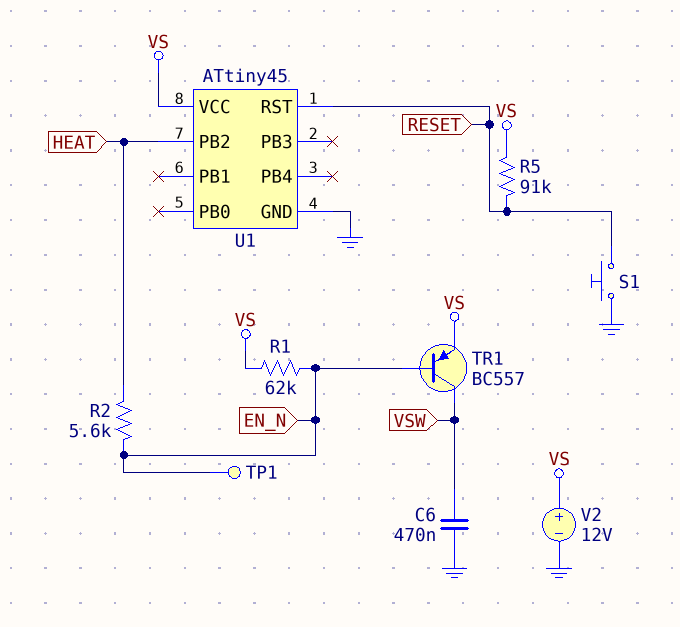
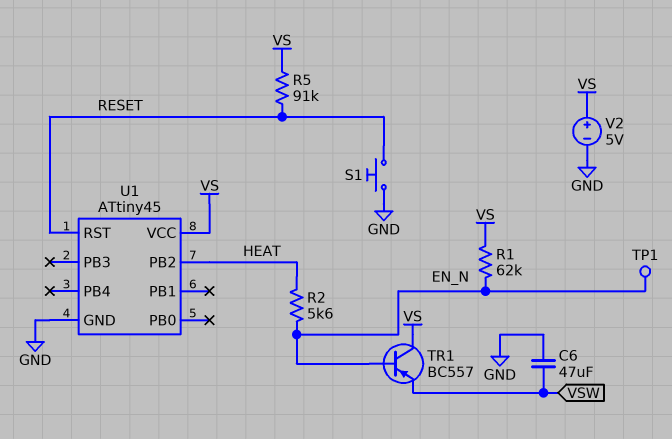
C6: 470nF (GND, VSW) -> 47uF (GND, VSW)
TR1: PNP BC557 (B EN_N, C VSW, E VS) -> PNP BC557 (B EN_N, C VS, E VSW)
V2: 12V (plus VS, minus GND) -> 5V (plus VS, minus GND)

